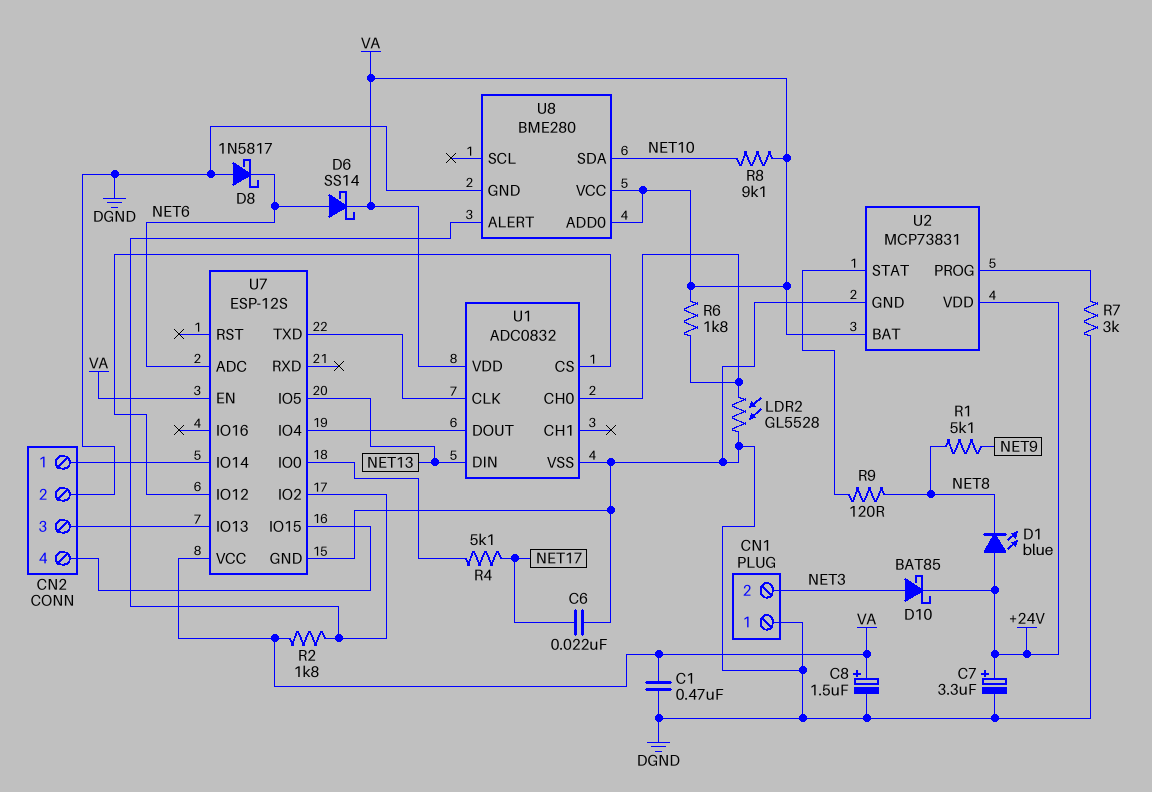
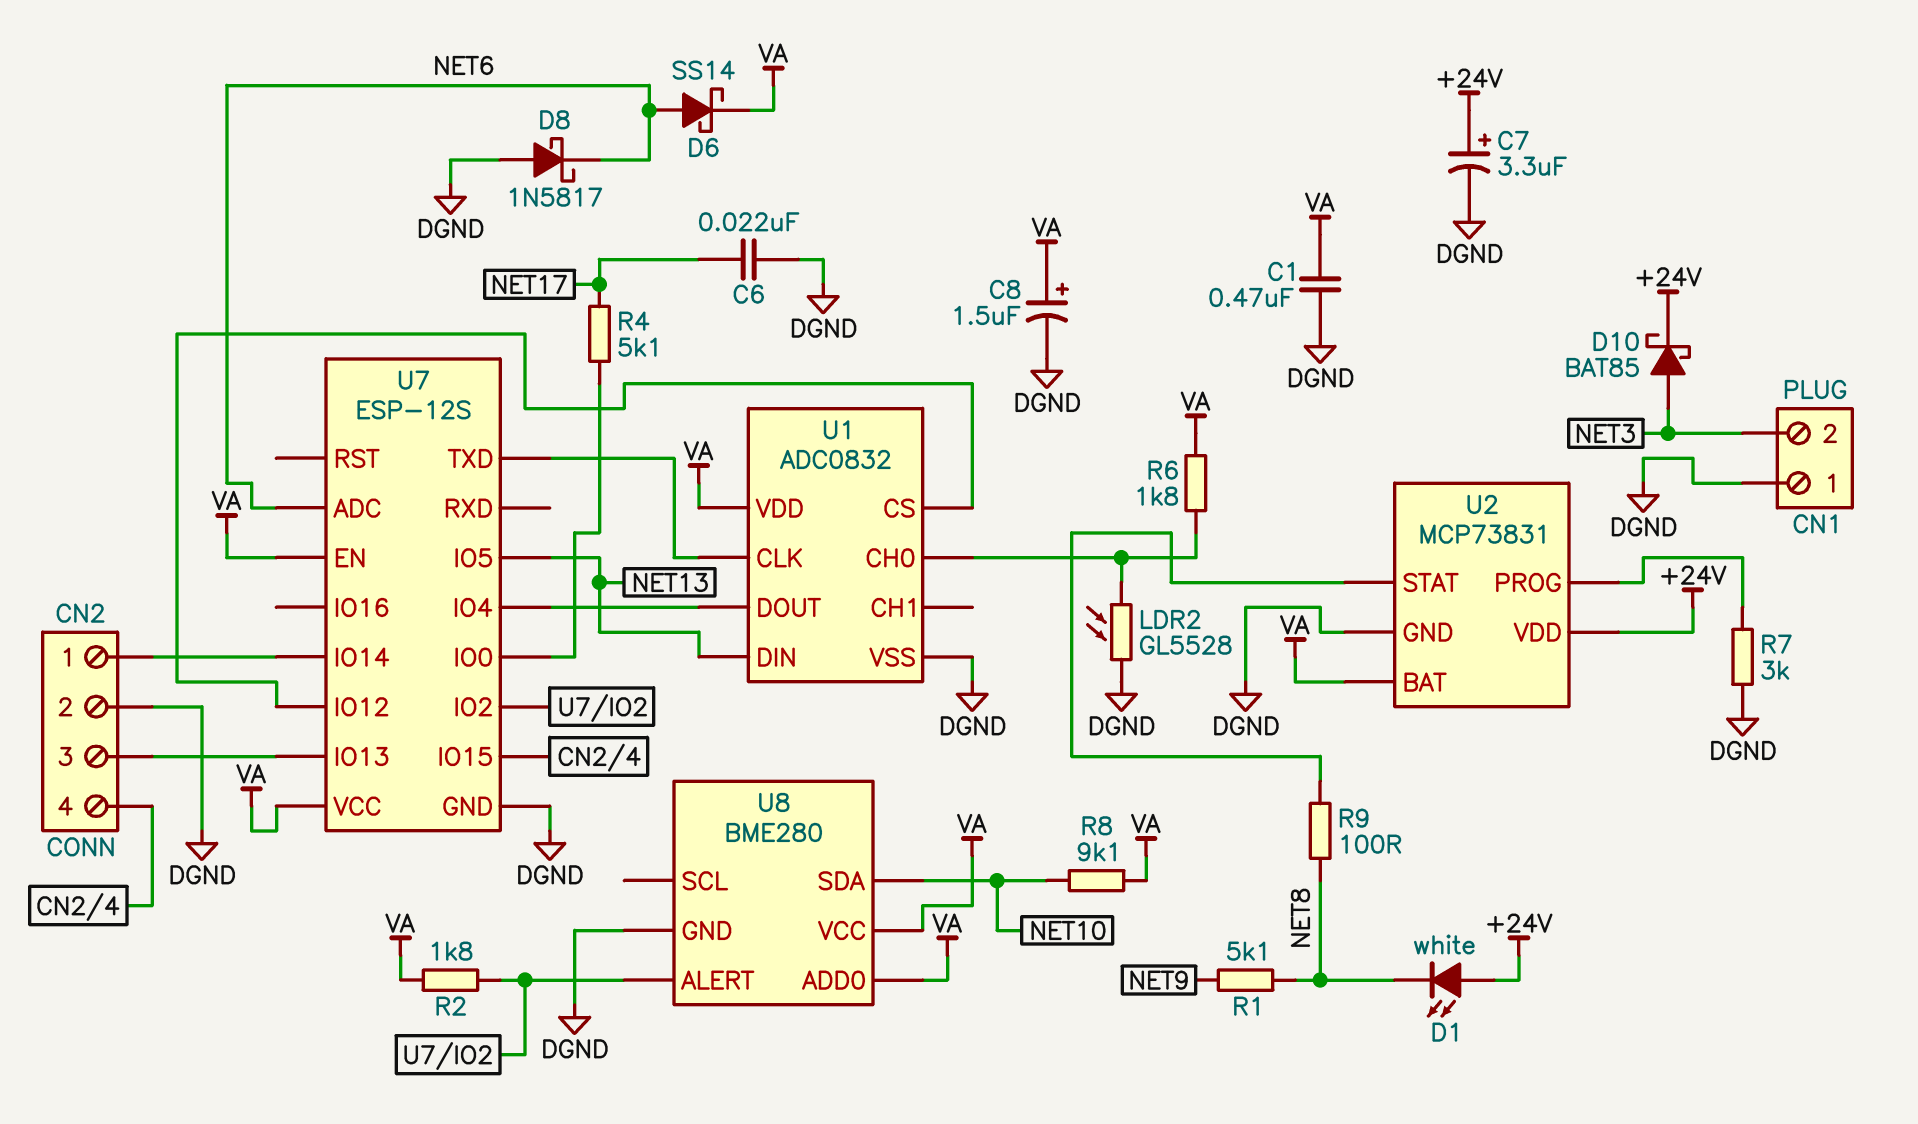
D1: LED blue (A +24V, K NET8) -> LED white (A +24V, K NET8)
R9: 120 (NET8, U2/STAT) -> 100 (NET8, U2/STAT)

